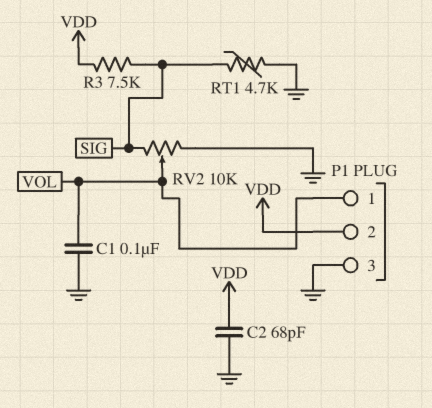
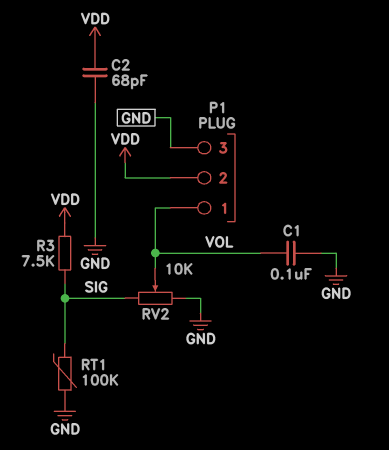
RT1: 4.7k (GND, SIG) -> 100k (GND, SIG)

